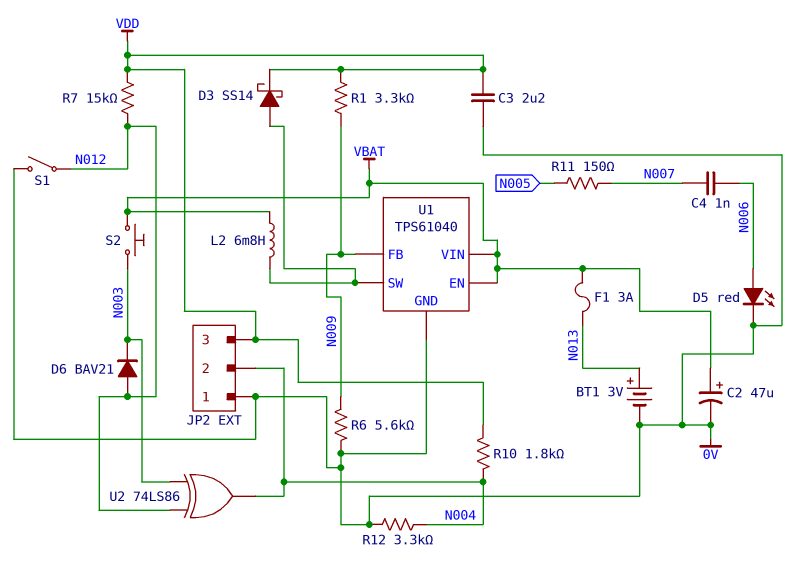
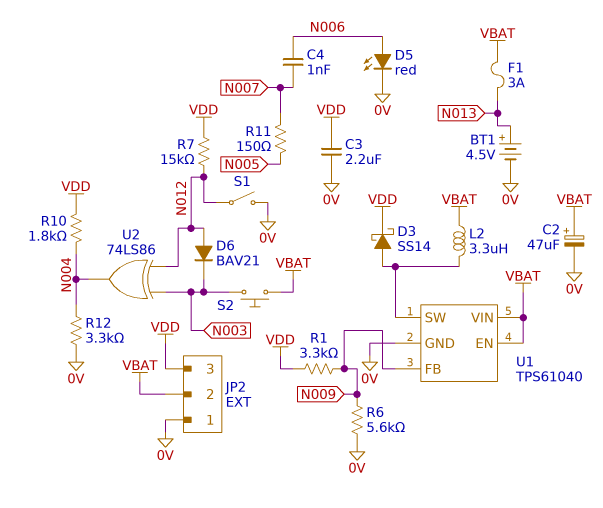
BT1: 3V (plus N013, minus 0V) -> 4.5V (plus N013, minus 0V)
JP2 pin 2: N004 -> VBAT
L2: 6.8mH (U1/SW, VBAT) -> 3.3uH (U1/SW, VBAT)

